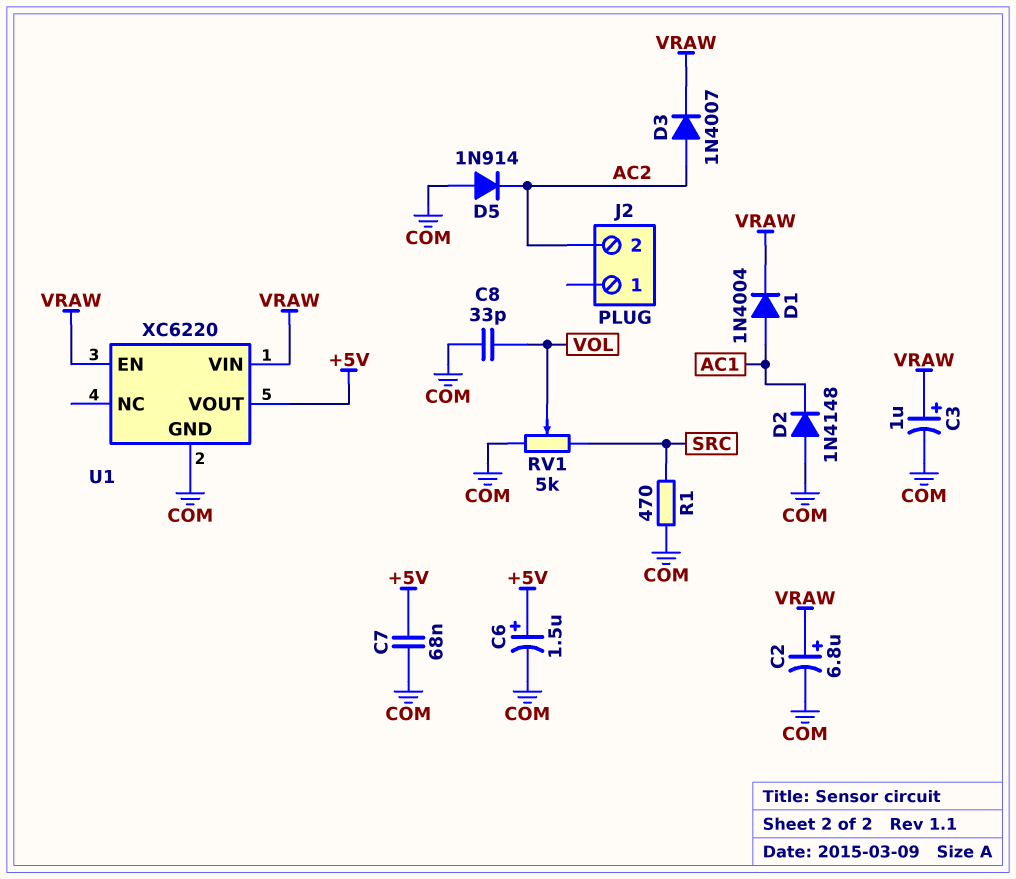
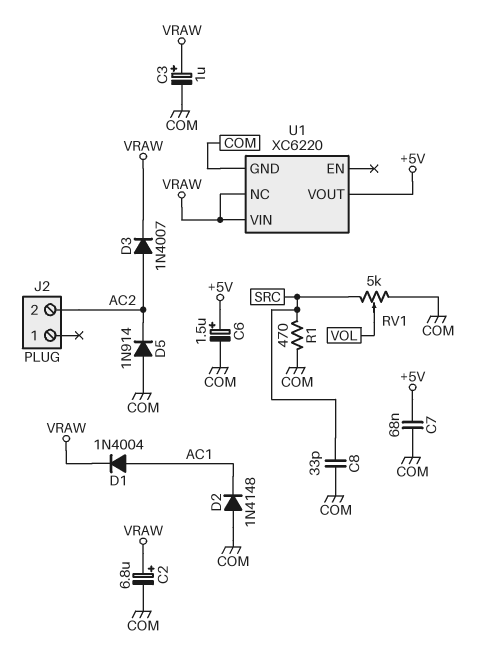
C8: 33pF (COM, VOL) -> 33pF (COM, SRC)
U1 pin EN: VRAW -> none
U1 pin NC: none -> VRAW

